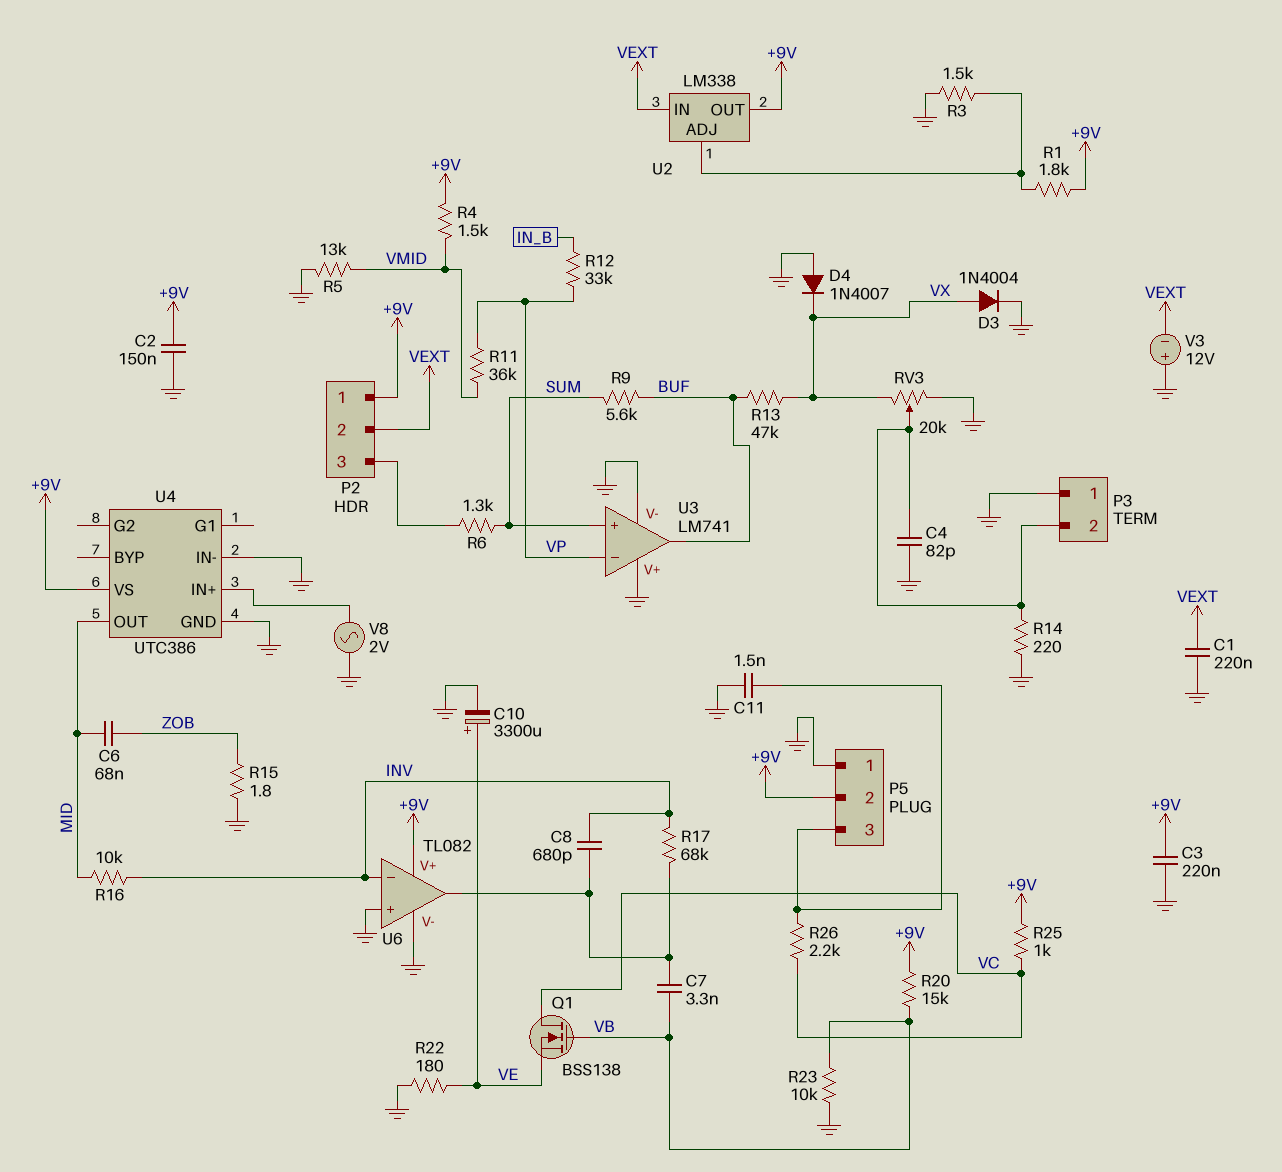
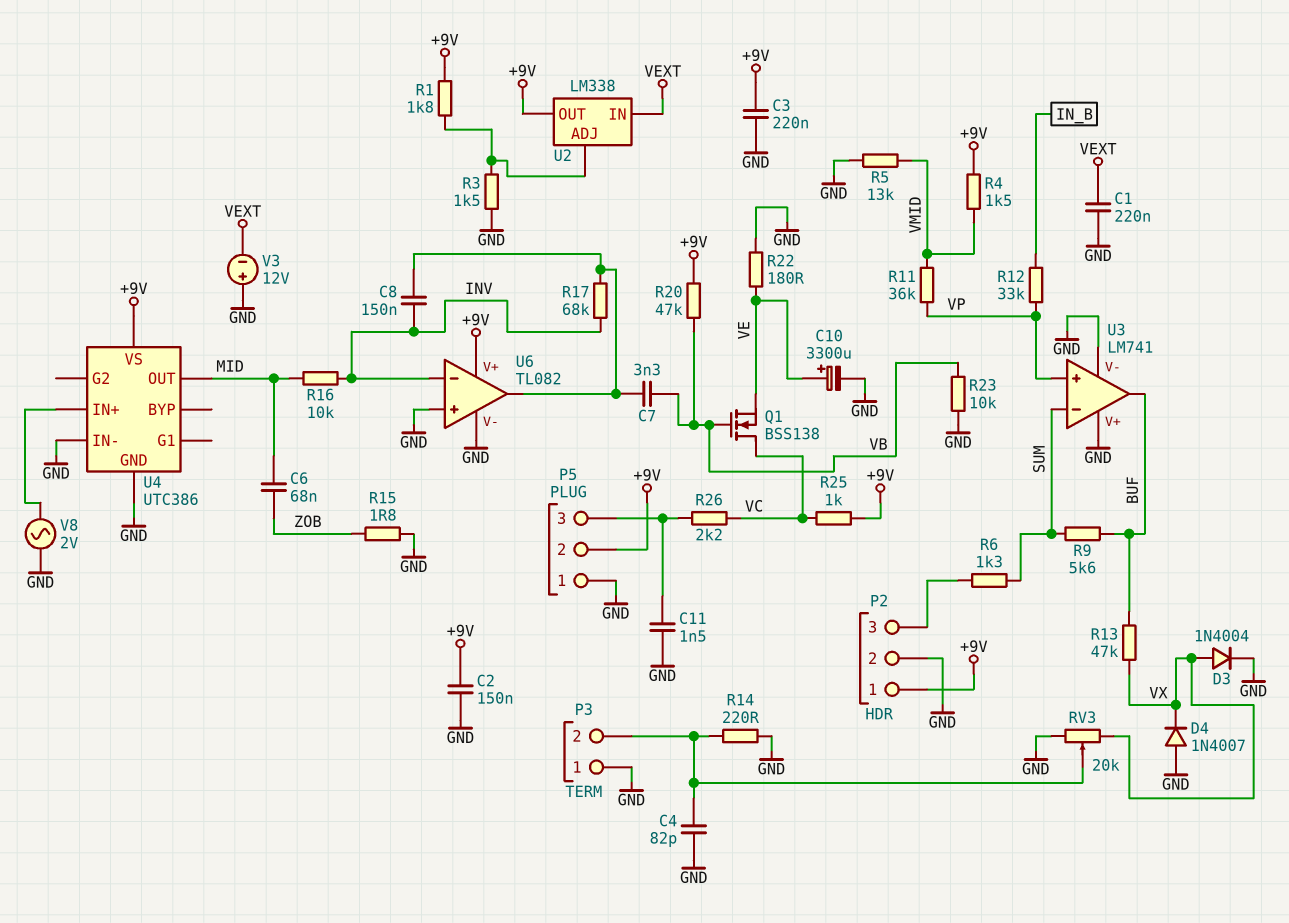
C8: 680pF (INV, U6/out) -> 150nF (INV, U6/out)
P2 pin 2: VEXT -> GND
R20: 15k (+9V, VB) -> 47k (+9V, VB)
U3 pin in+: SUM -> VP
U3 pin in-: VP -> SUM

